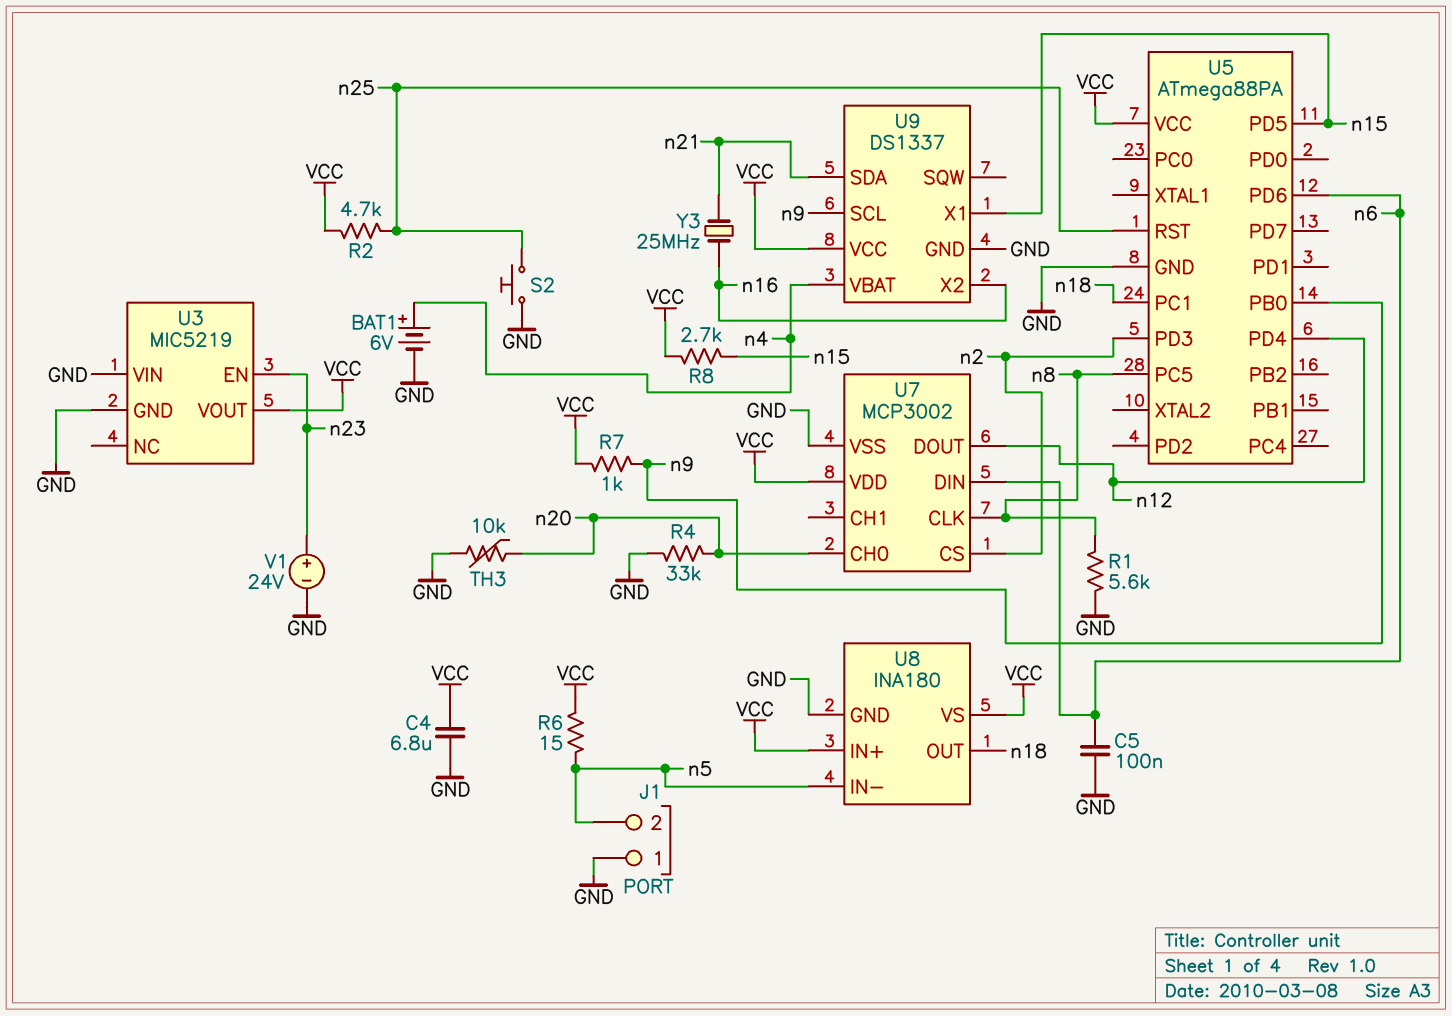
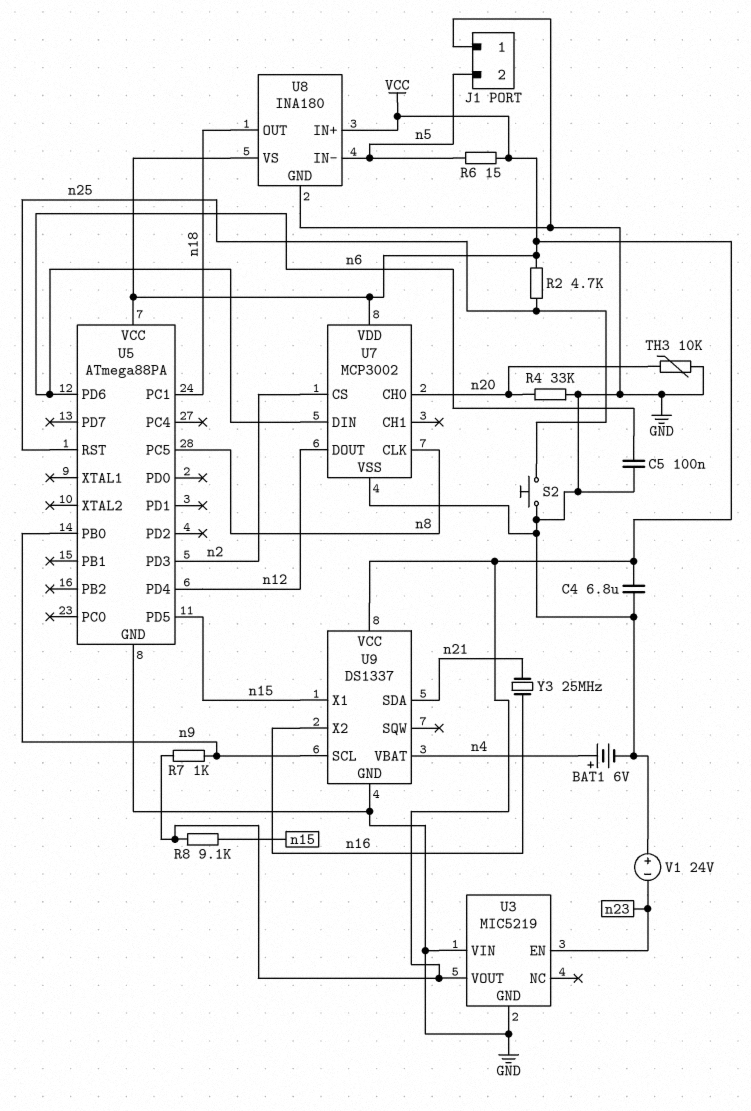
R1: 5.6k (GND, n8) -> none
R8: 2.7k (VCC, n15) -> 9.1k (VCC, n15)
V1: 24V (plus n23, minus GND) -> 24V (plus GND, minus n23)

